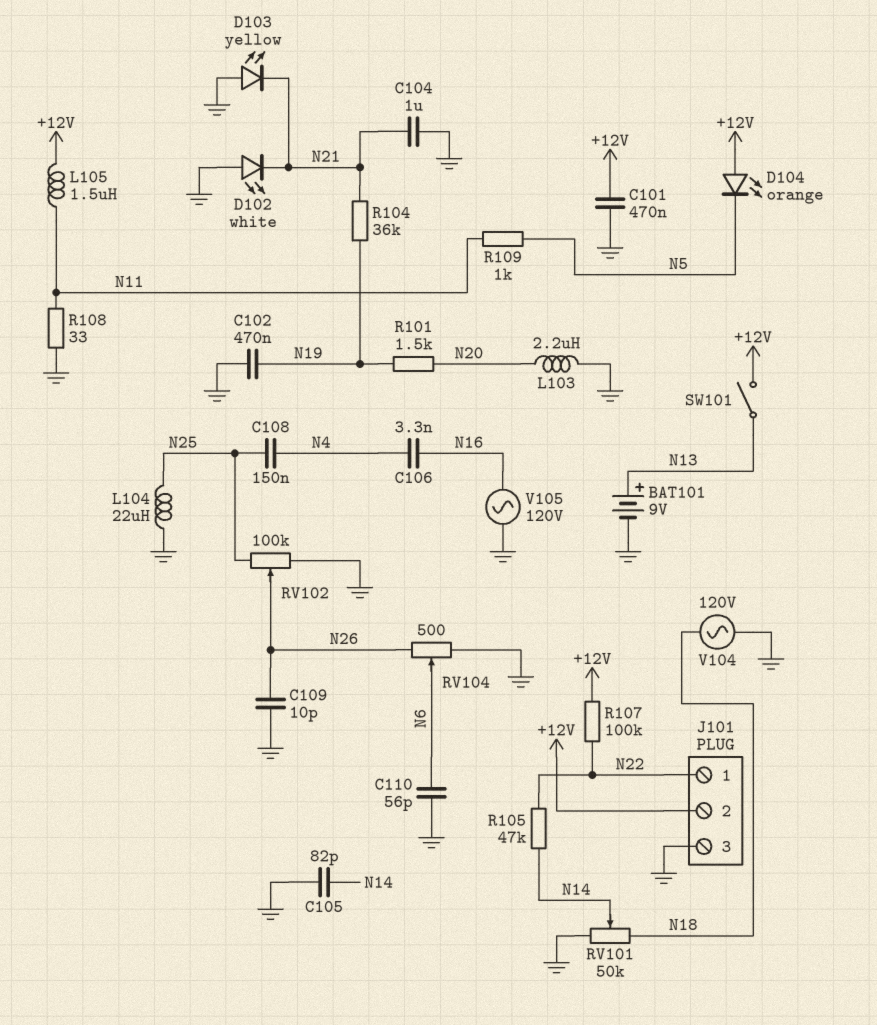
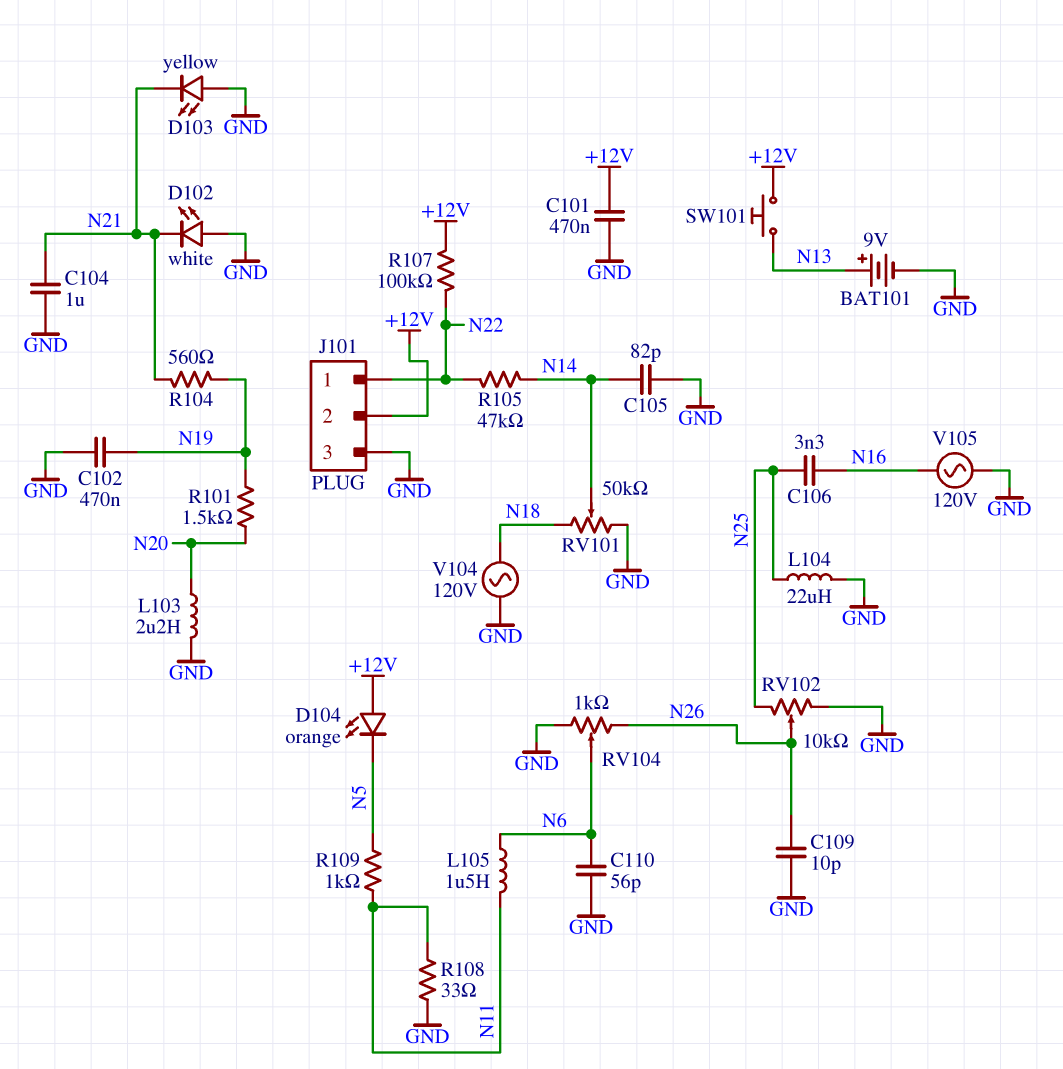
C106: 3.3nF (N4, N16) -> 3.3nF (N16, N25)
C108: 150nF (N4, N25) -> none
L105: 1.5uH (+12V, N11) -> 1.5uH (N6, N11)
R104: 36k (N19, N21) -> 560 (N19, N21)
RV102: 100k (GND, N25, wiper N26) -> 10k (GND, N25, wiper N26)
RV104: 500 (GND, N26, wiper N6) -> 1k (GND, N26, wiper N6)
SW101: switch (+12V, N13) -> button (+12V, N13)

